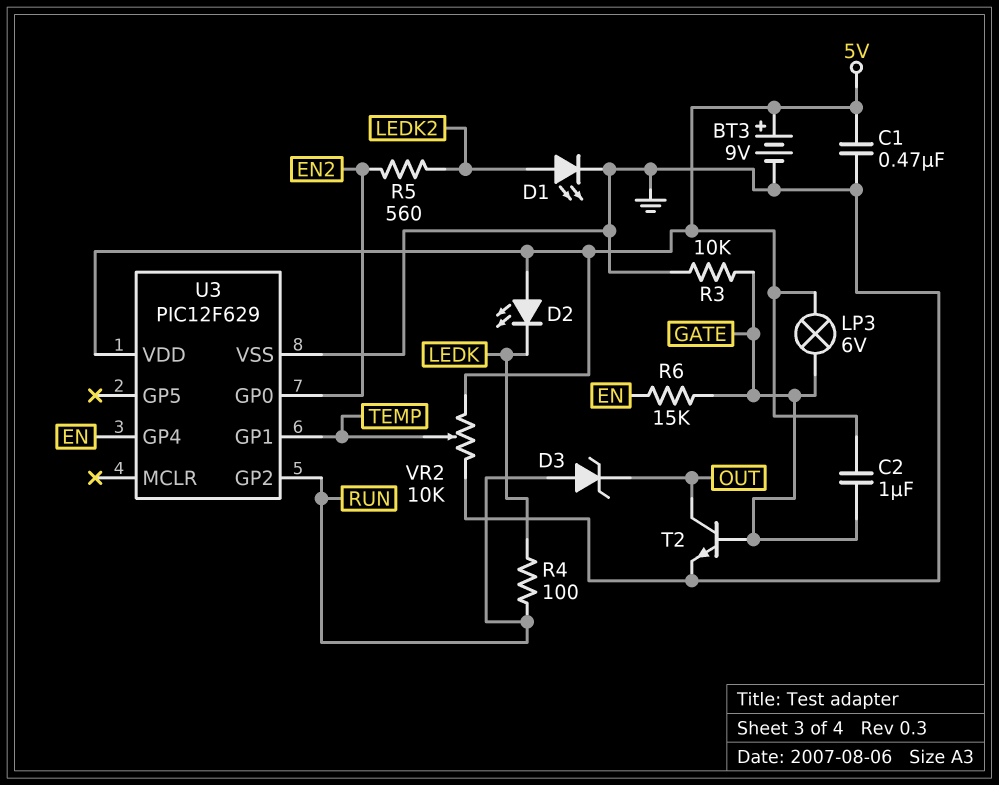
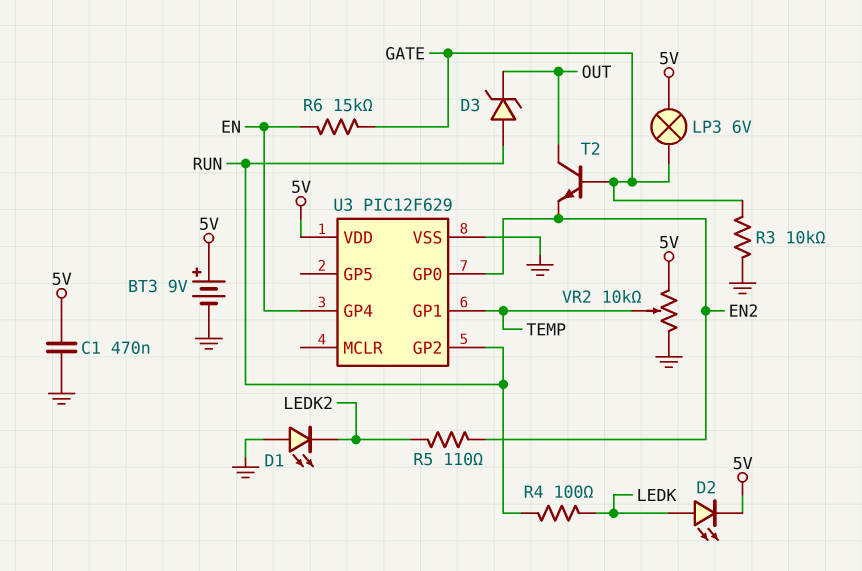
C2: 1uF (5V, GATE) -> none
D1: LED (A LEDK2, K GND) -> LED (A GND, K LEDK2)
D2: LED (A 5V, K LEDK) -> LED (A LEDK, K 5V)
R5: 560 (EN2, LEDK2) -> 110 (EN2, LEDK2)
T2: NPN (B GATE, C OUT, E GND) -> NPN (B GATE, C OUT, E EN2)

